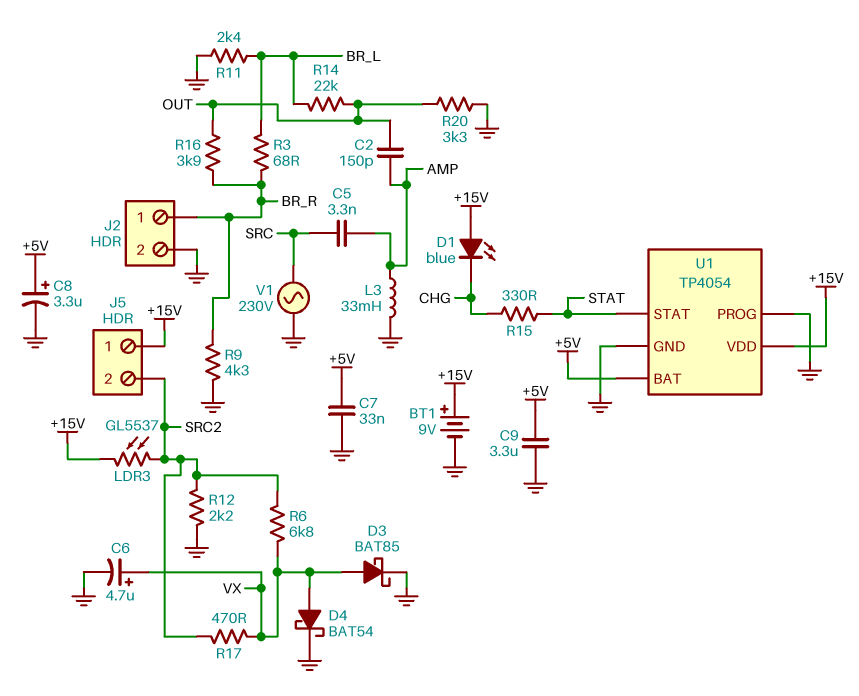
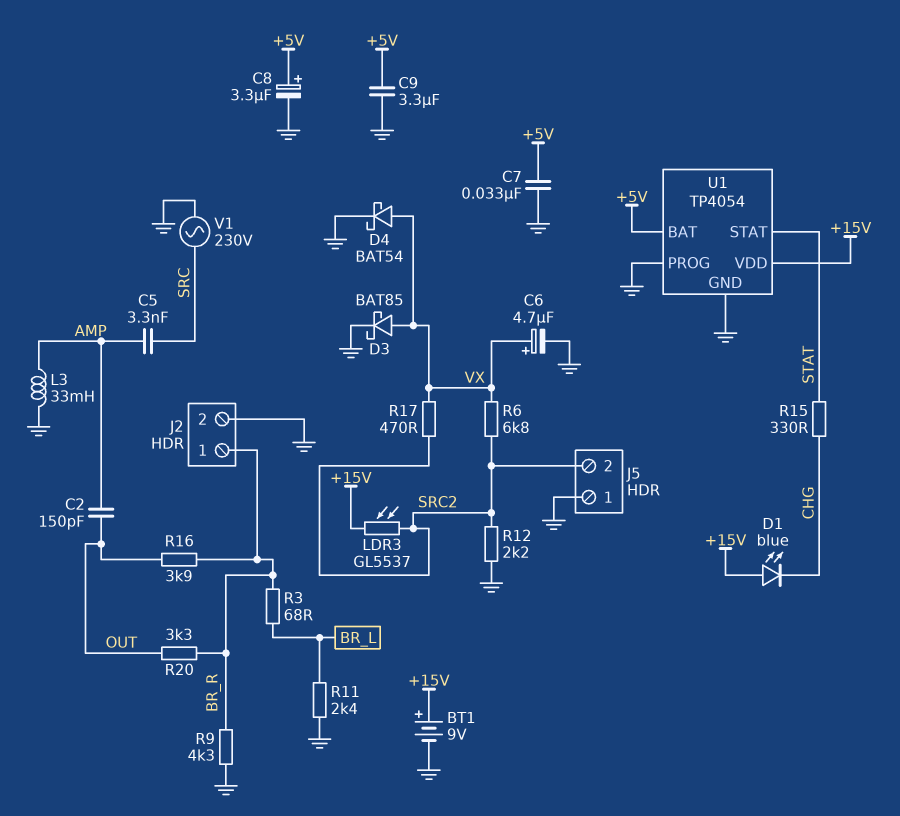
J5 pin 1: +15V -> GND
R14: 22k (BR_L, OUT) -> none
R20: 3.3k (GND, OUT) -> 3.3k (BR_R, OUT)

